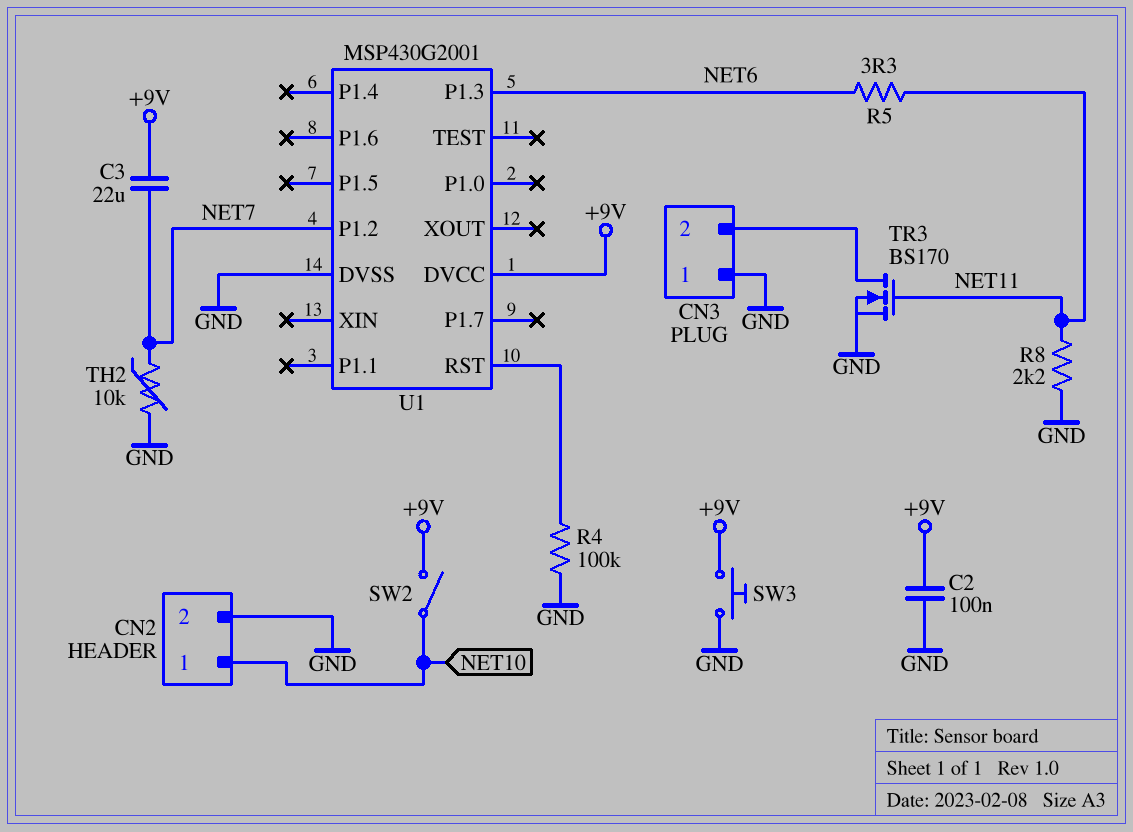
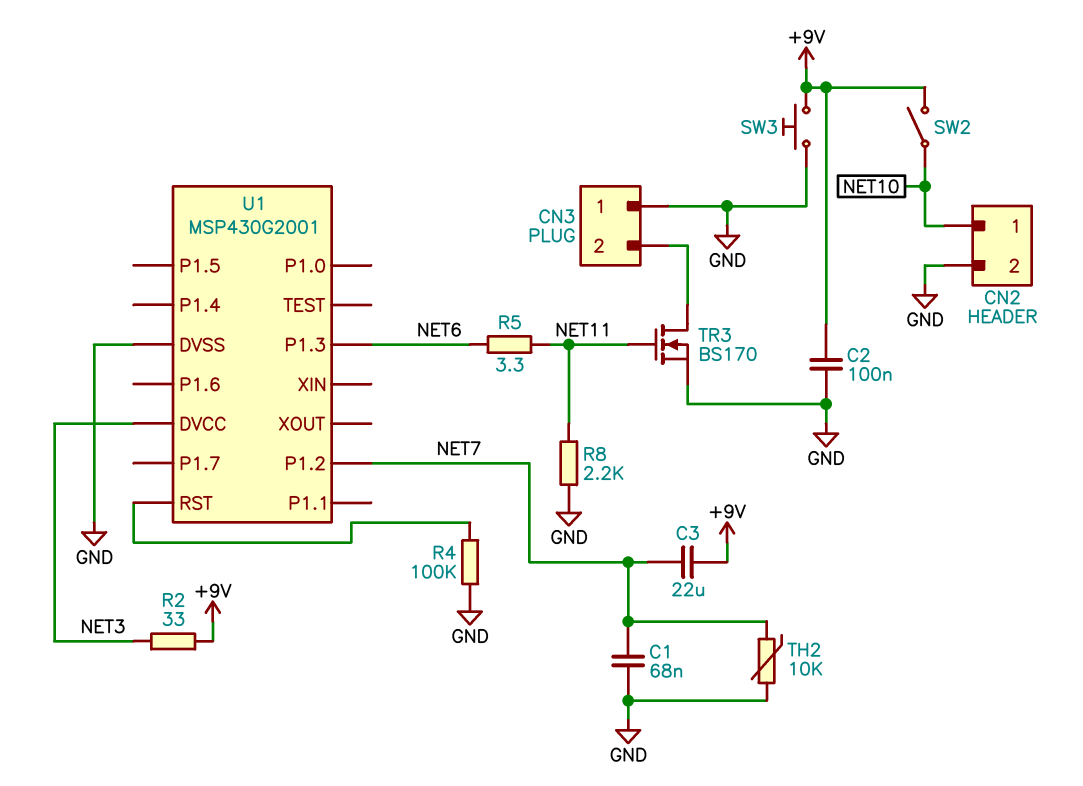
C1: none -> 68nF (GND, NET7)
R2: none -> 33 (+9V, NET3)
U1 pin DVCC: +9V -> NET3

